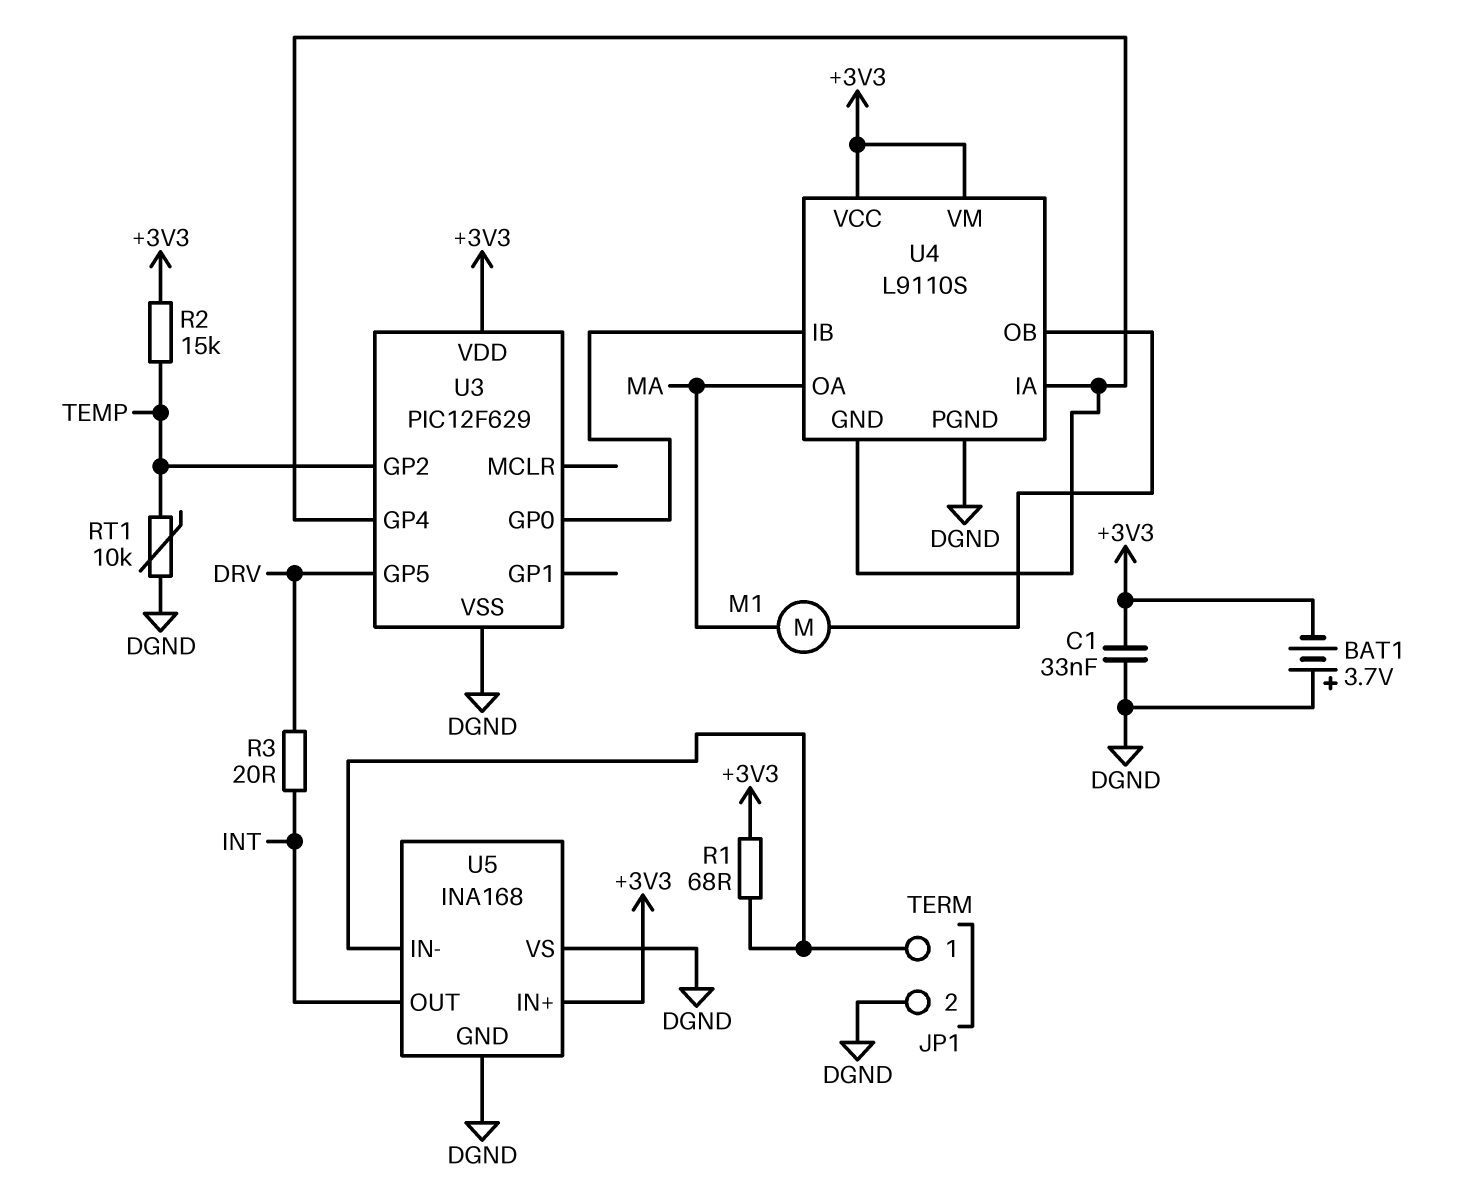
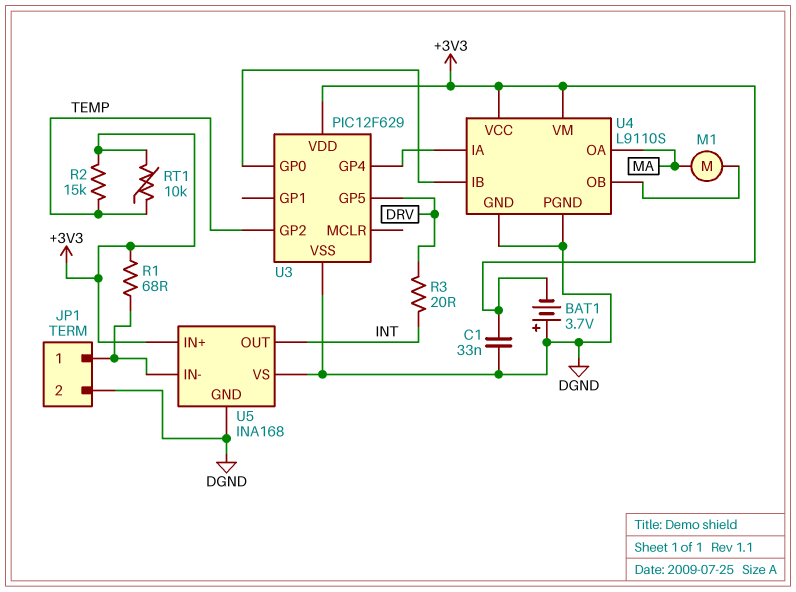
RT1: 10k (DGND, TEMP) -> 10k (+3V3, TEMP)
U4 pin GND: U3/GP4 -> DGND

